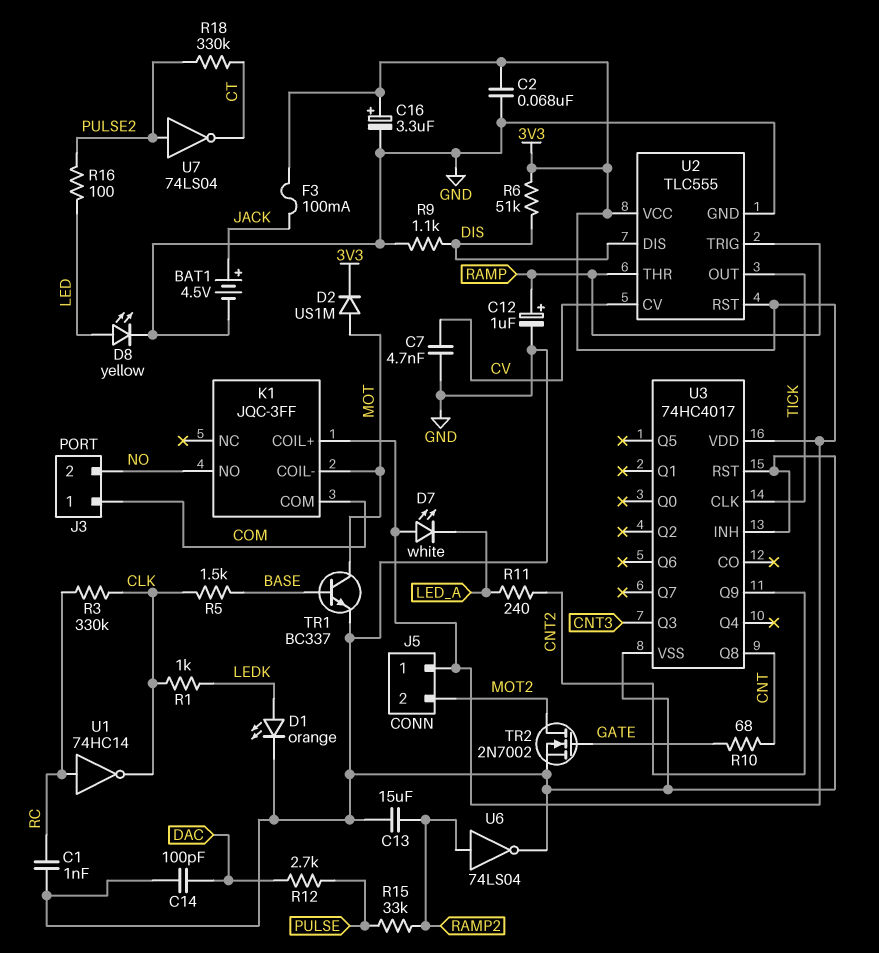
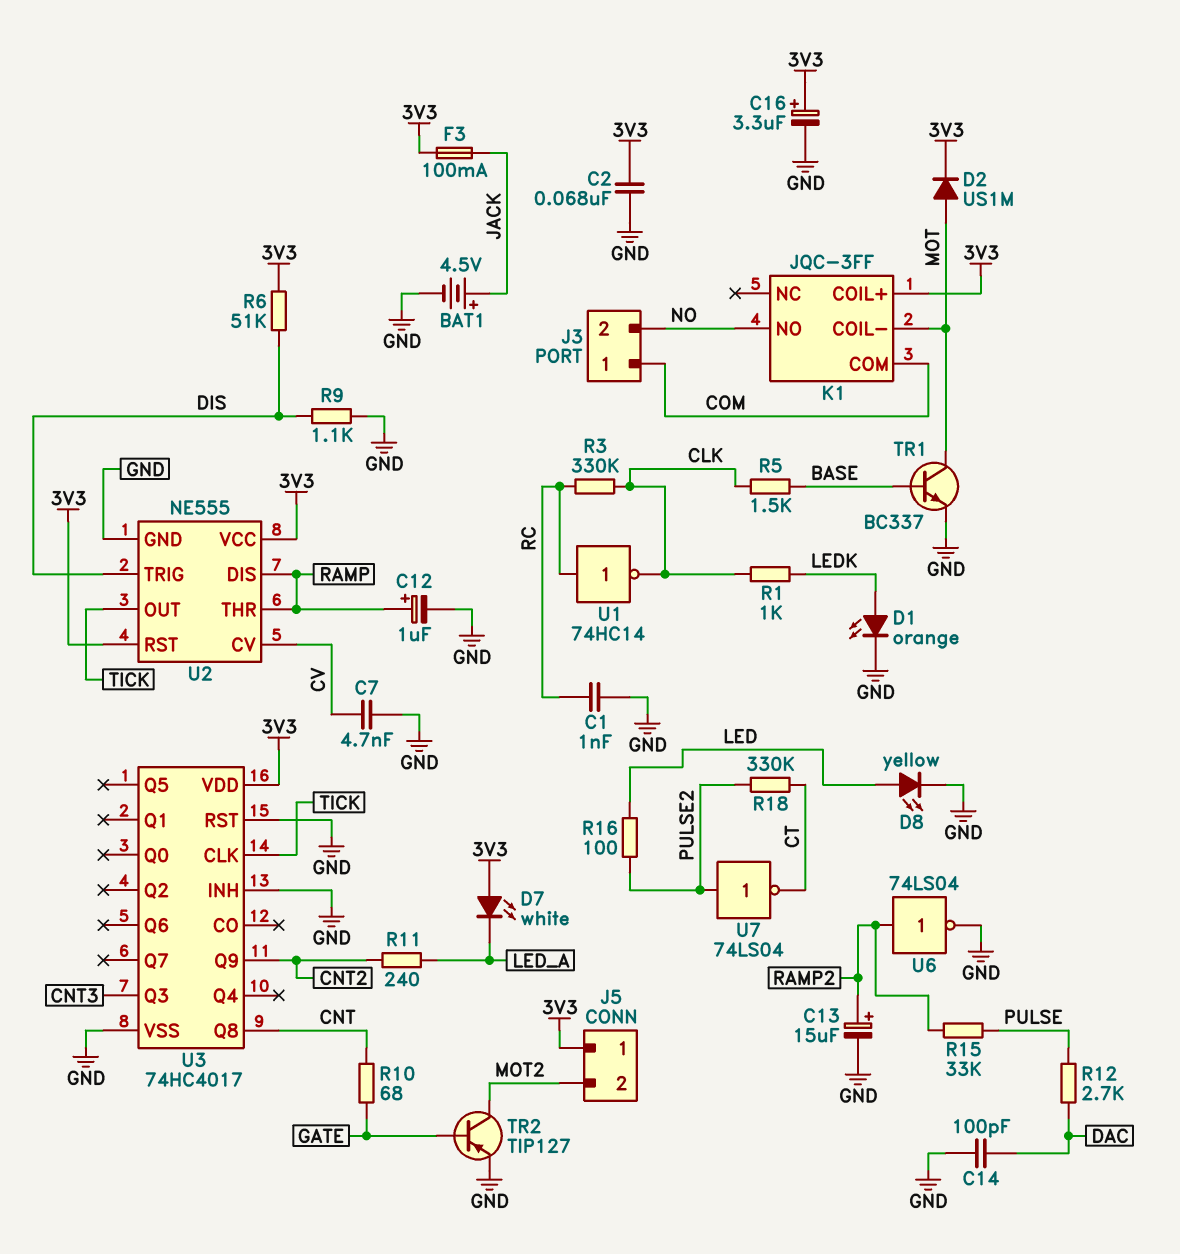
C13: 15uF (GND, RAMP2) -> 15uF (plus RAMP2, minus GND)
TR2: NMOS 2N7002 (G GATE, D MOT2, S GND) -> PNP TIP127 (B GATE, C MOT2, E GND)
U2: TLC555 -> NE555
U2 pin DIS: DIS -> RAMP
U2 pin TRIG: RAMP -> DIS

